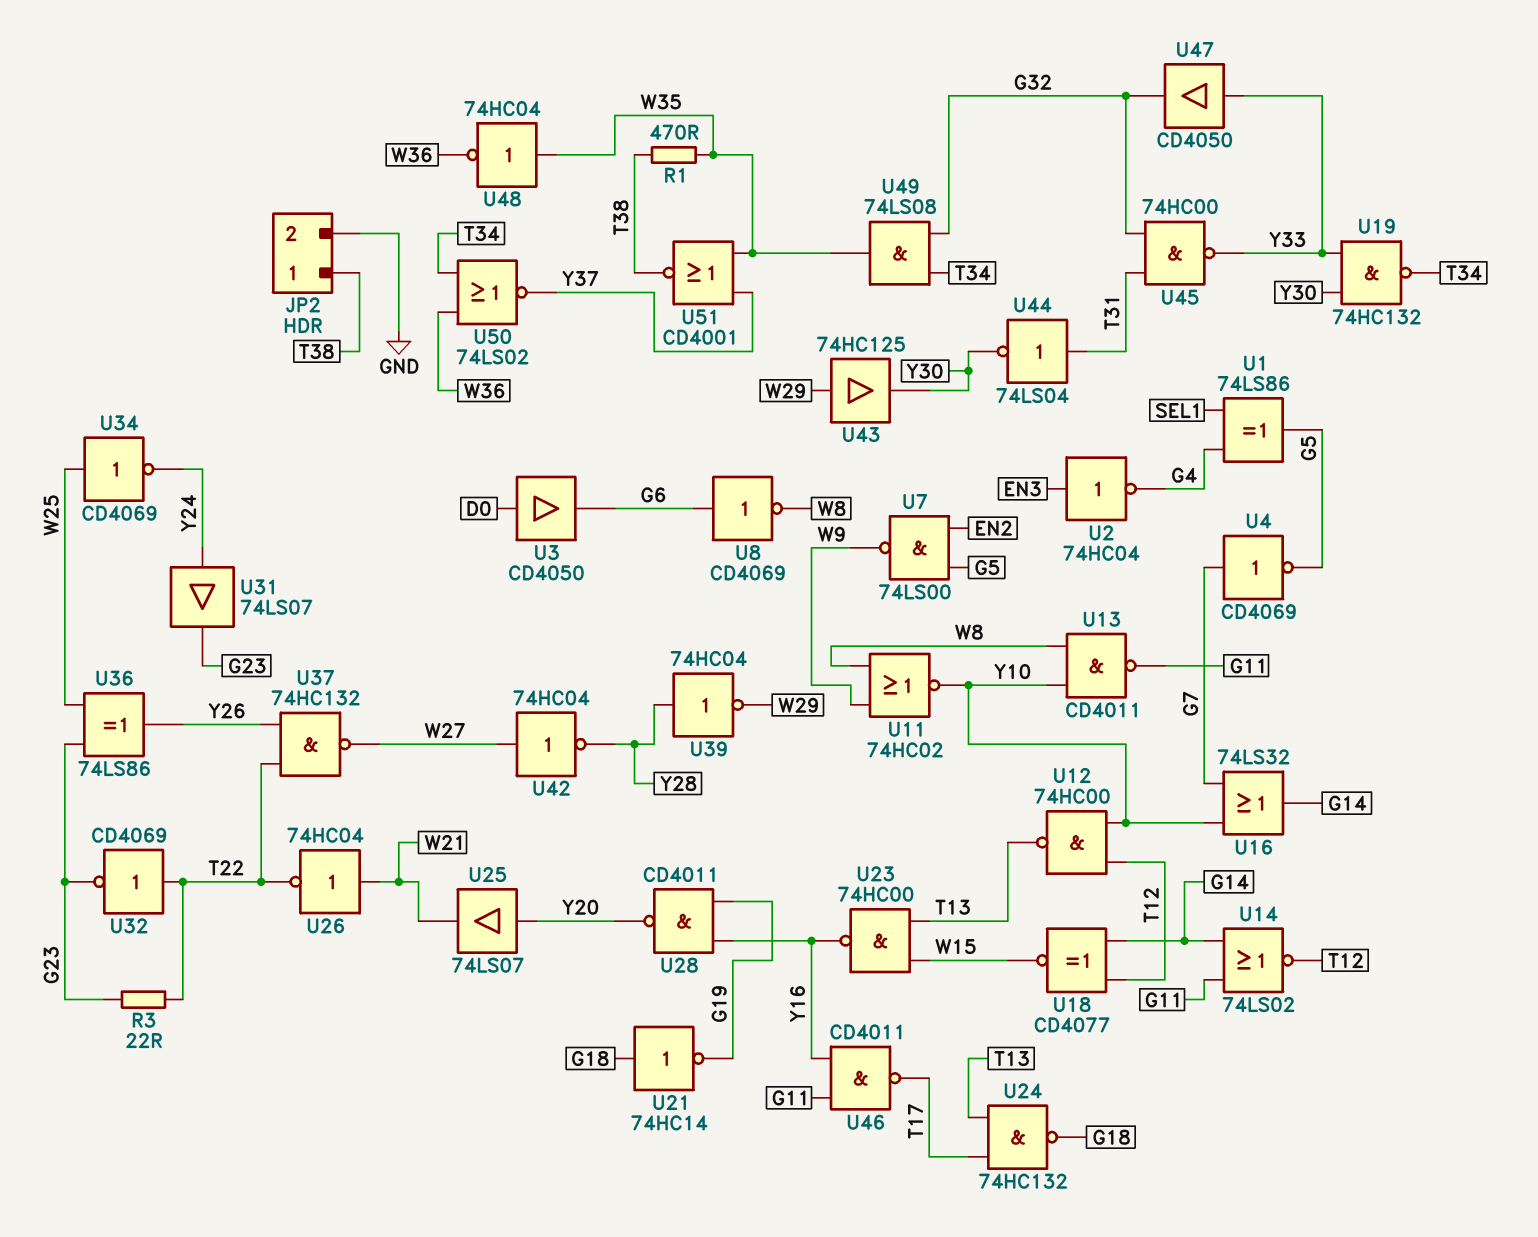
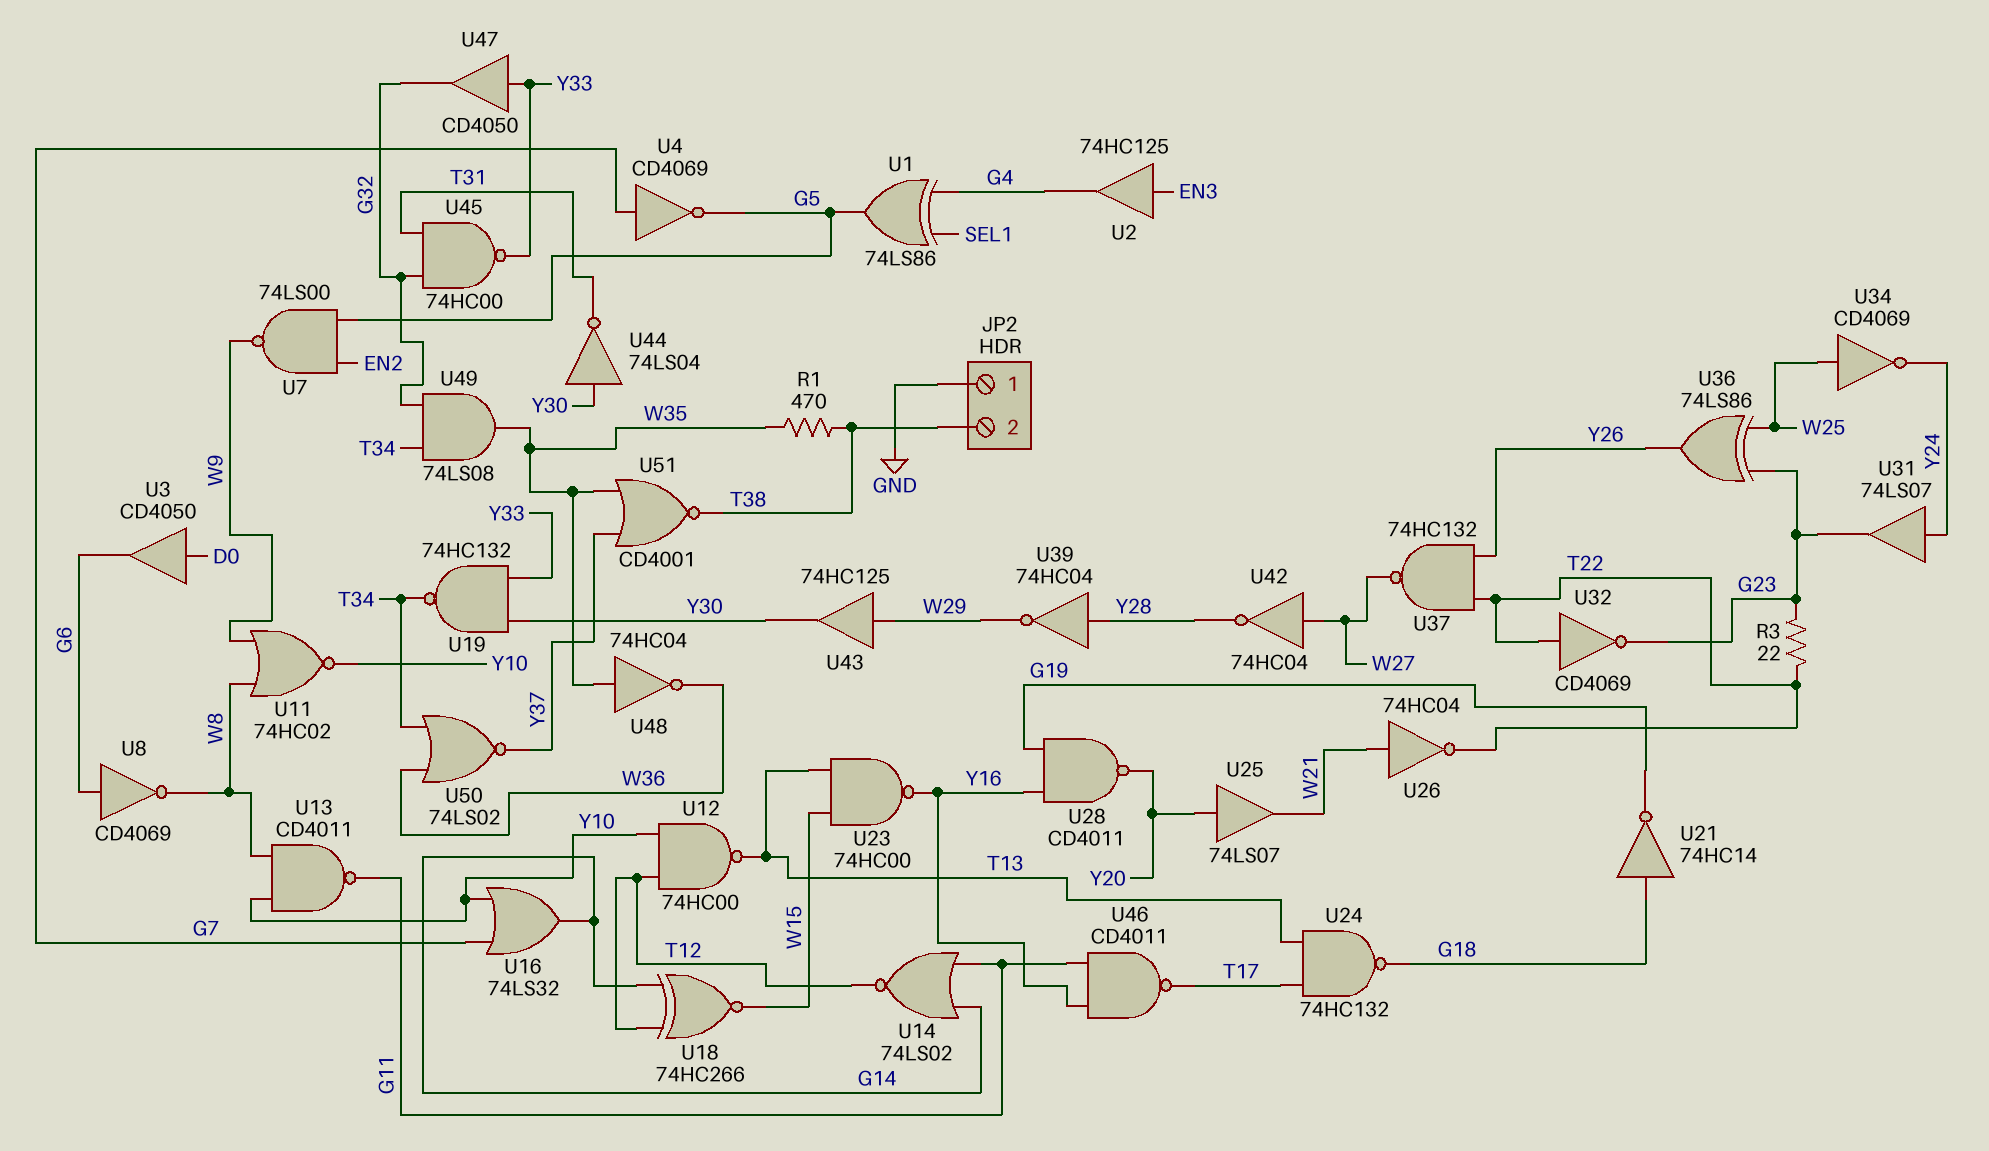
JP2 pin 1: T38 -> GND
JP2 pin 2: GND -> T38
U2: NOT 74HC04 (in EN3, out G4) -> buffer 74HC125 (in EN3, out G4)
U18: XNOR CD4077 (in G14, in T12, out W15) -> XNOR 74HC266 (in G14, in T12, out W15)
U44: NOT 74LS04 (in T31, out Y30) -> NOT 74LS04 (in Y30, out T31)

